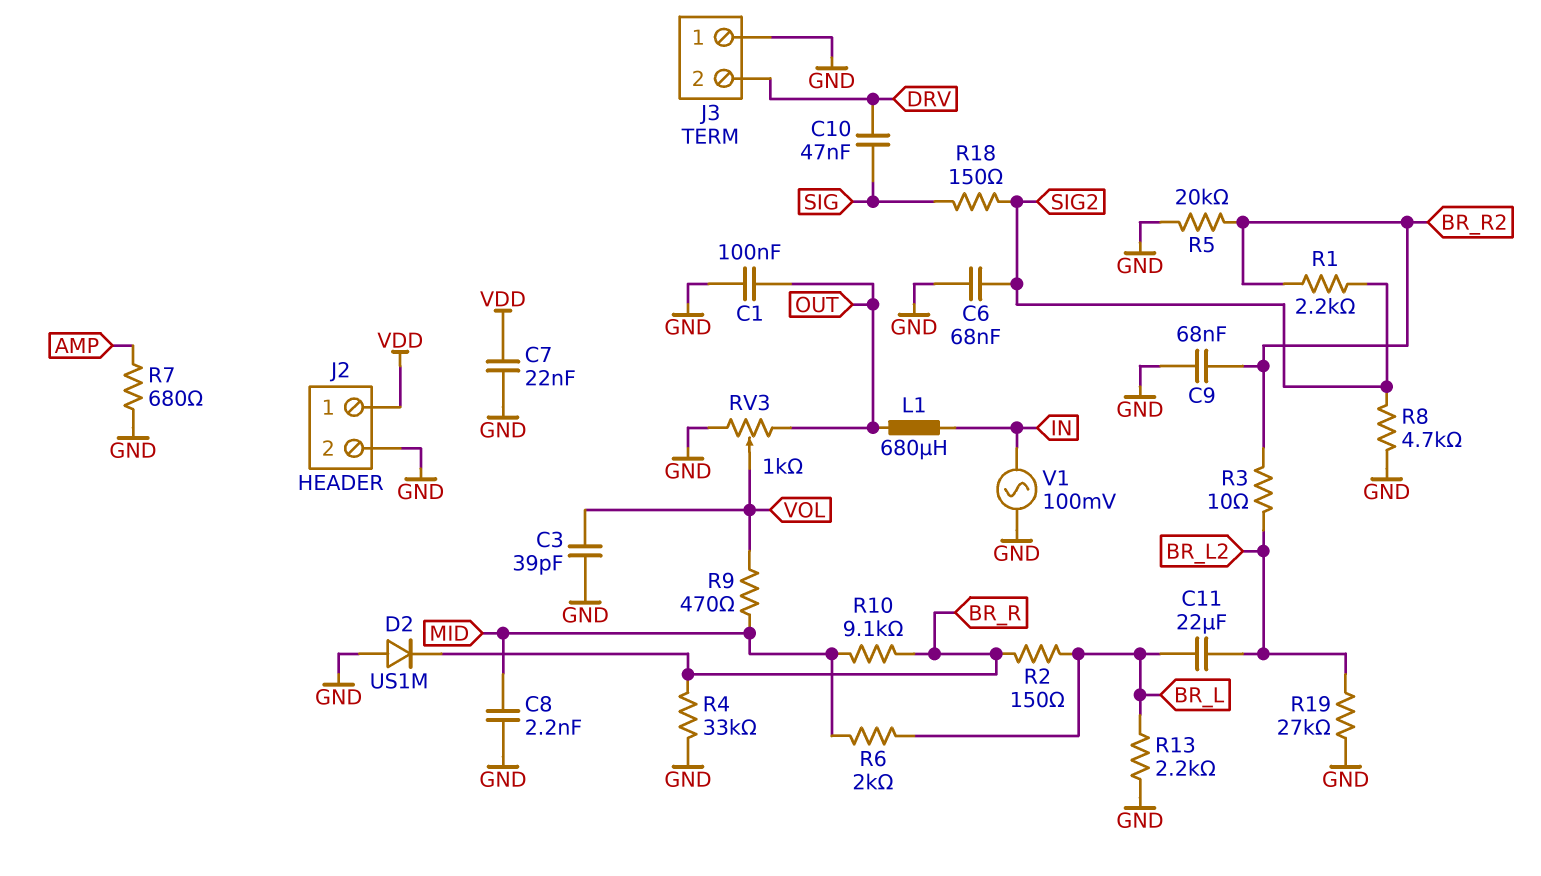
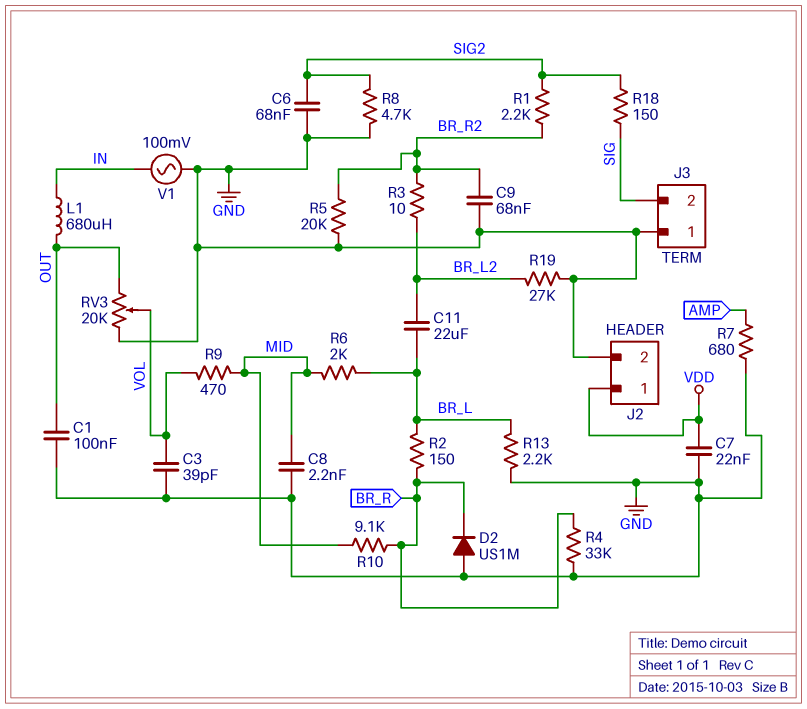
C10: 47nF (DRV, SIG) -> none
J3 pin 2: DRV -> SIG
RV3: 1k (GND, OUT, wiper VOL) -> 20k (GND, OUT, wiper VOL)

